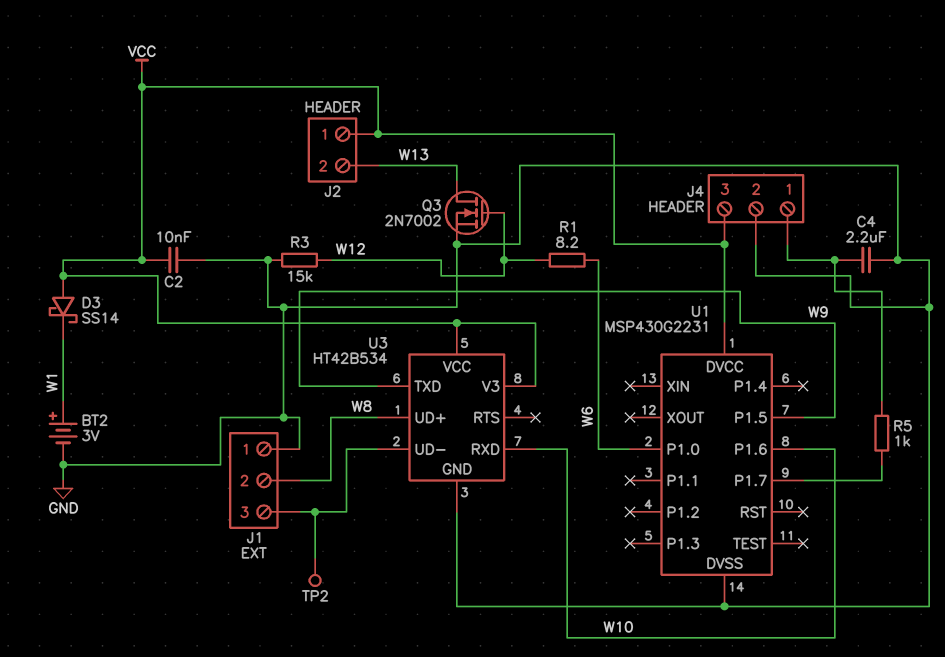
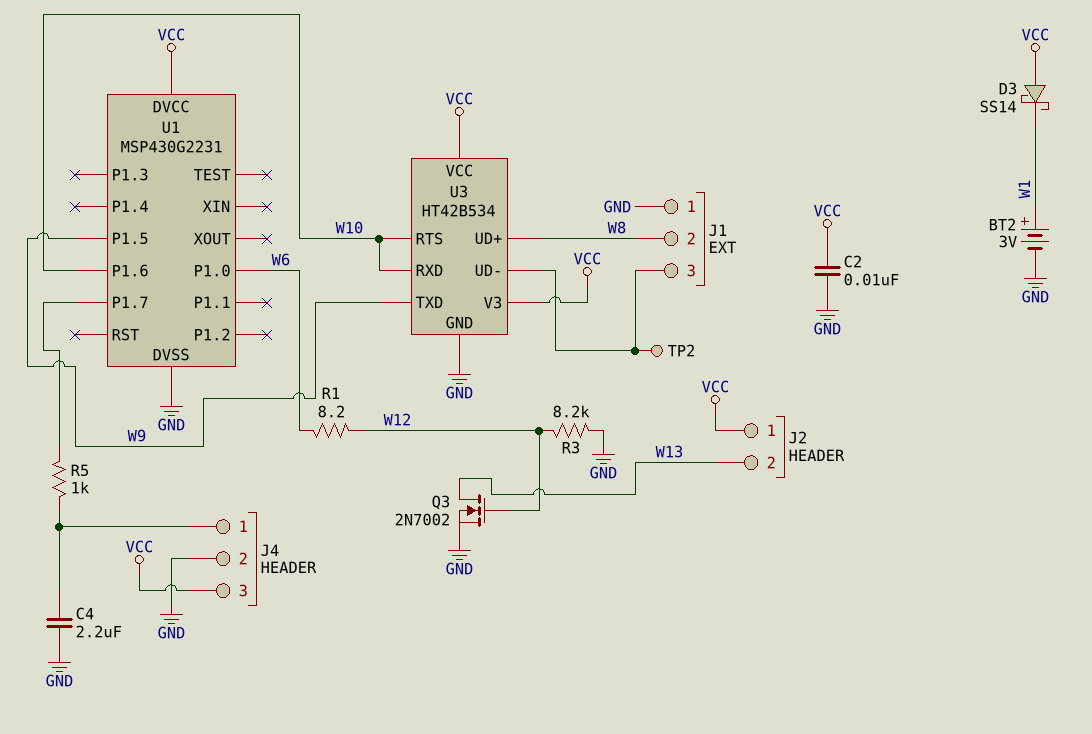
R3: 15k (GND, W12) -> 8.2k (GND, W12)
U3 pin RTS: none -> W10

